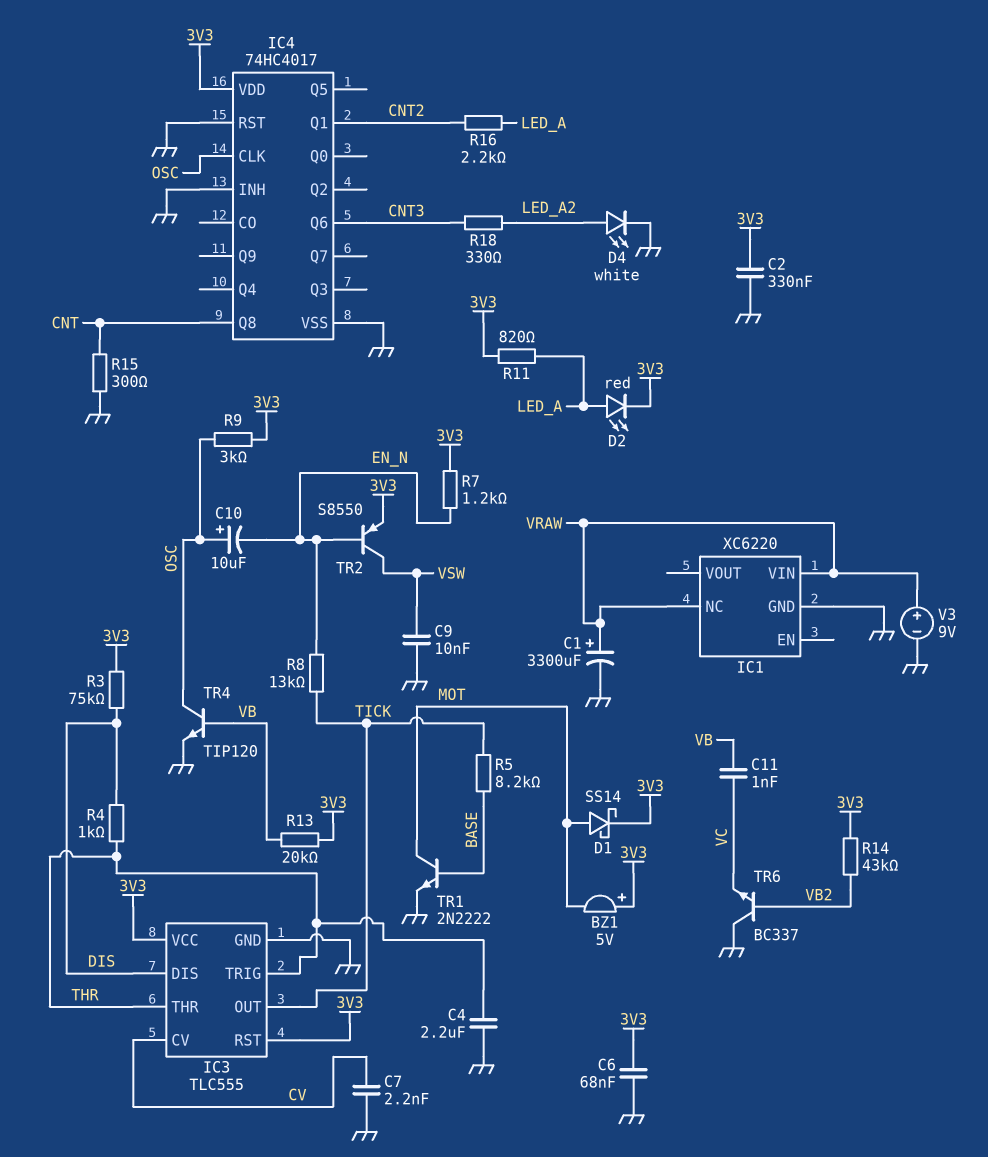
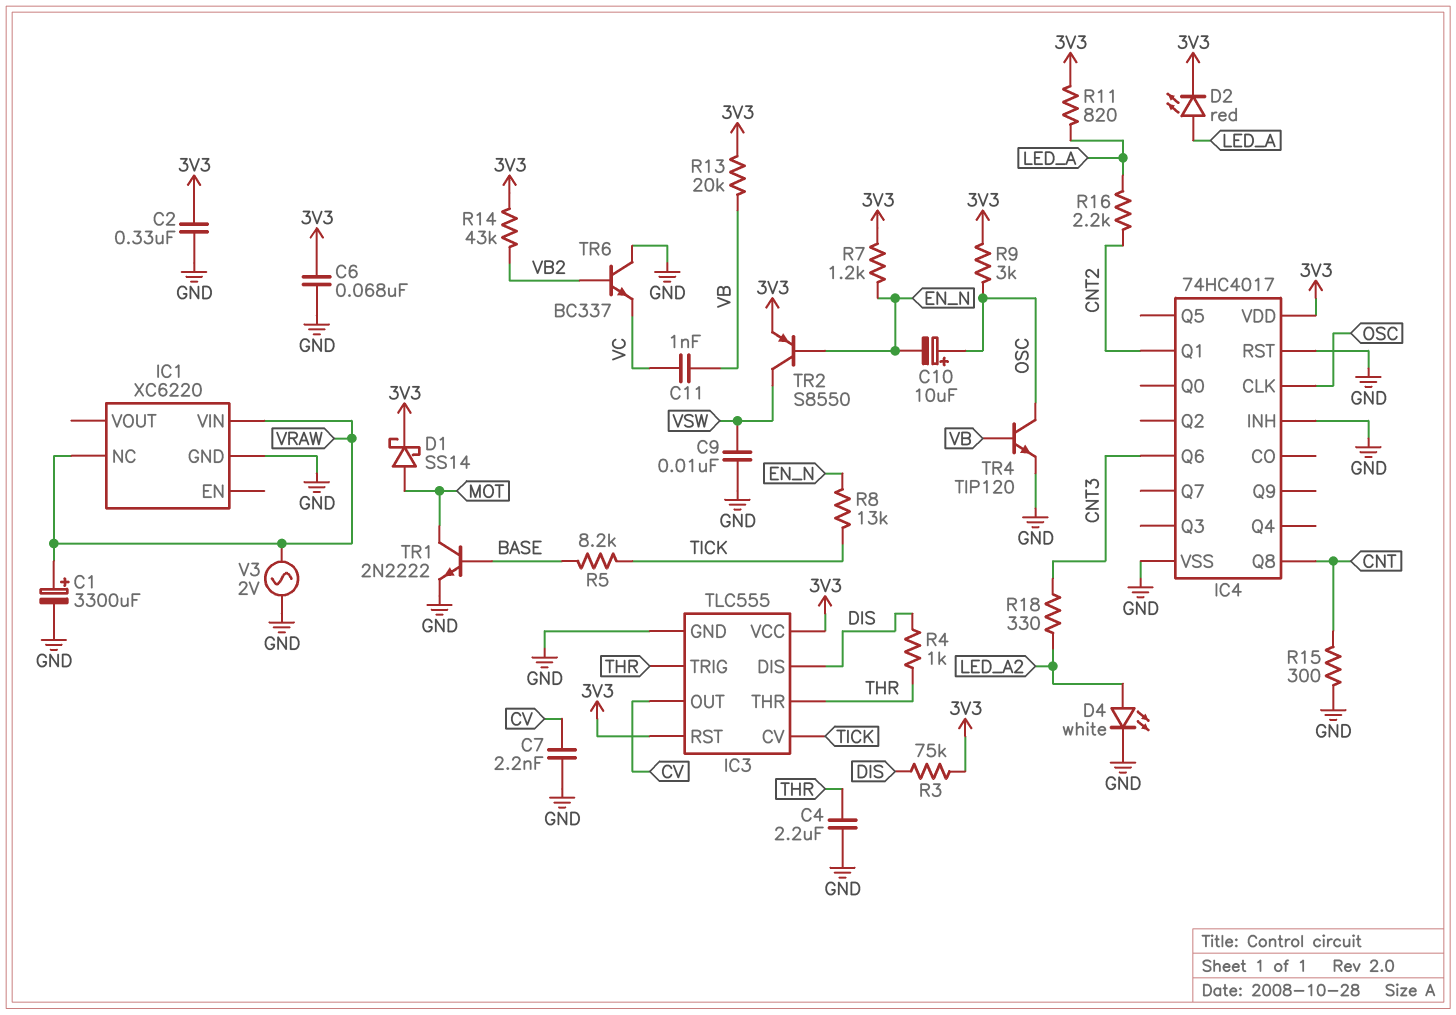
BZ1: buzzer 5V (plus 3V3, minus MOT) -> none
IC3 pin CV: CV -> TICK
IC3 pin OUT: TICK -> CV
V3: 9V (plus VRAW, minus GND) -> AC 2V (GND, VRAW)

